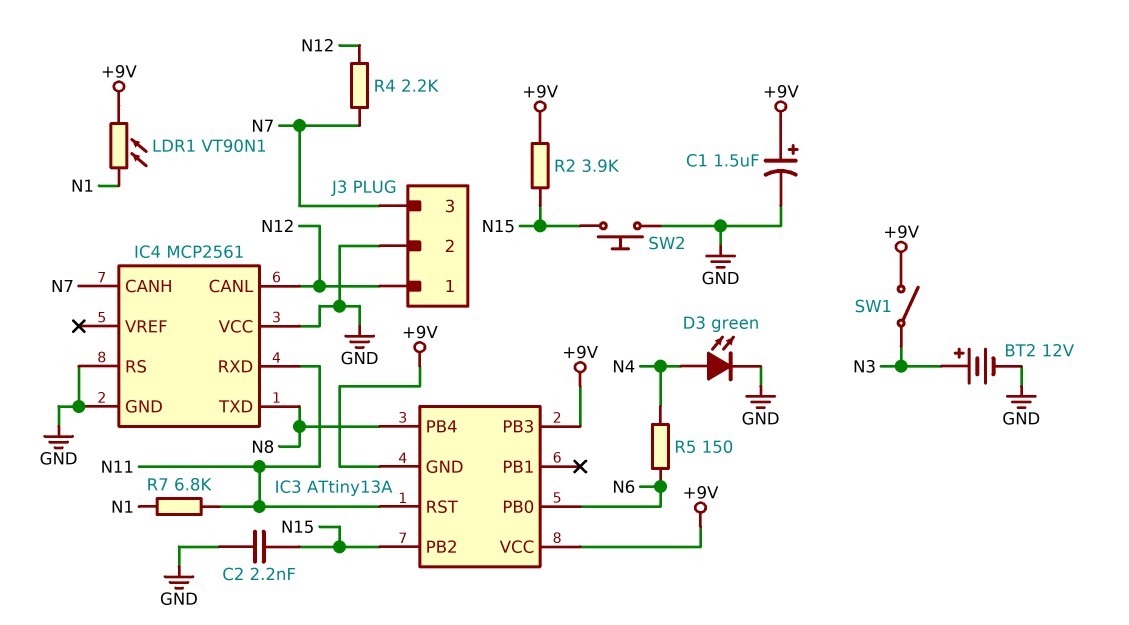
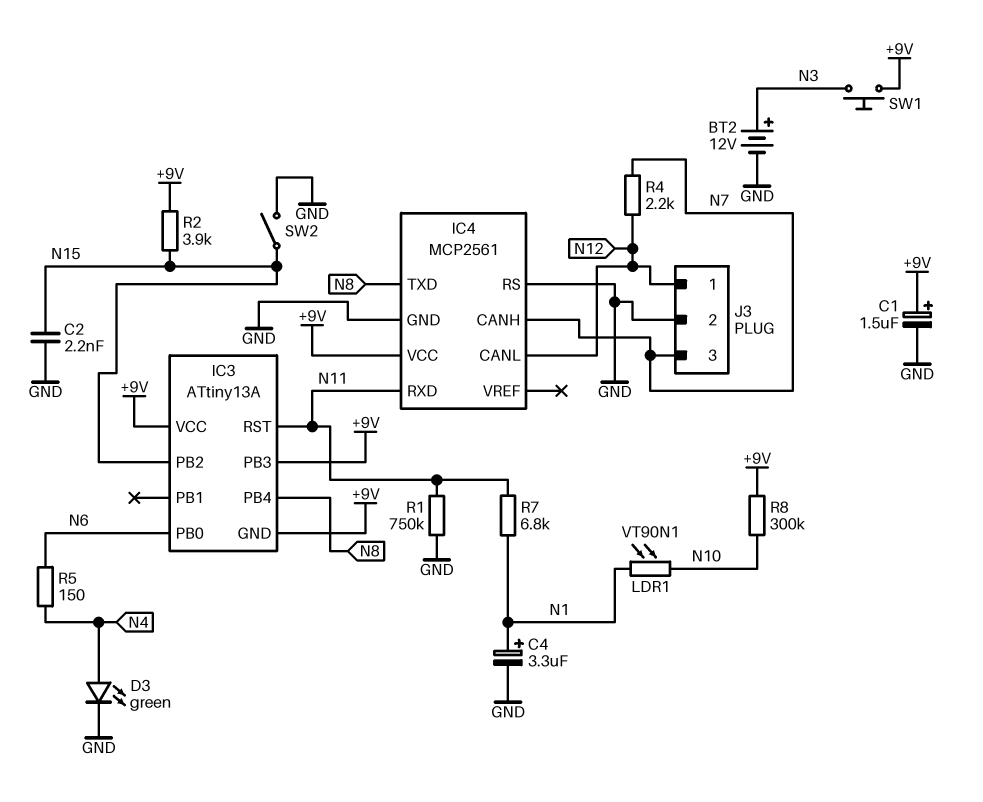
C4: none -> 3.3uF (plus N1, minus GND)
IC4 pin VCC: GND -> +9V
LDR1: VT90N1 (+9V, N1) -> VT90N1 (N1, N10)
R1: none -> 750k (GND, N11)
R8: none -> 300k (+9V, N10)
SW1: switch (+9V, N3) -> button (+9V, N3)
SW2: button (GND, N15) -> switch (GND, N15)

